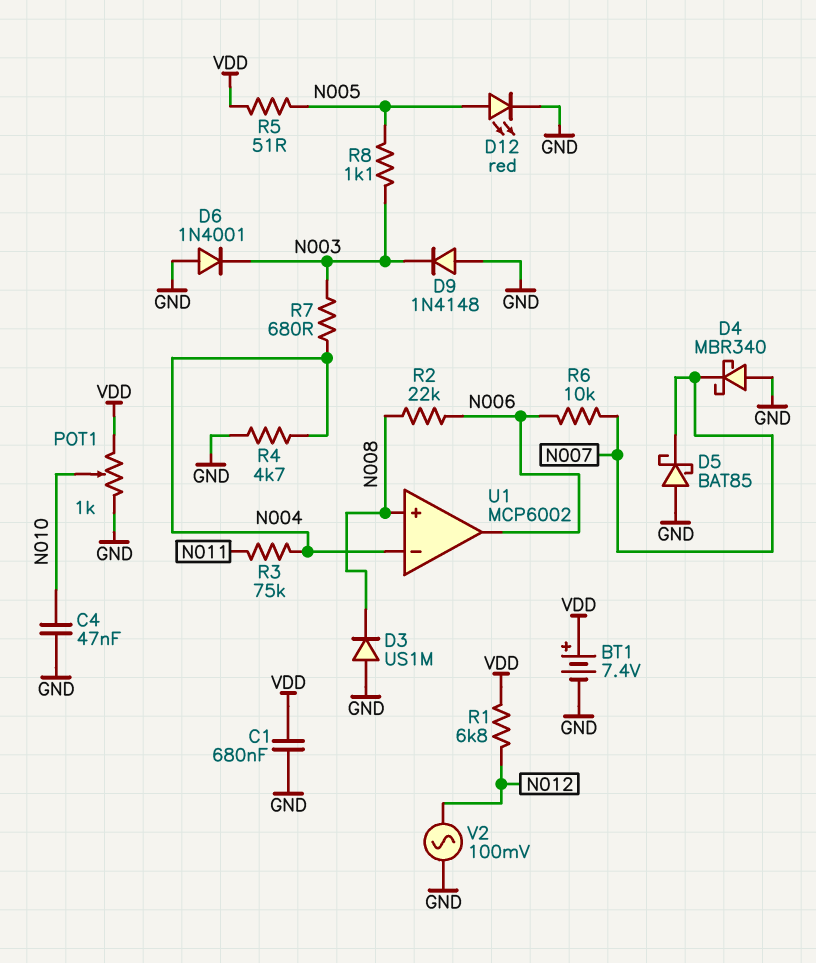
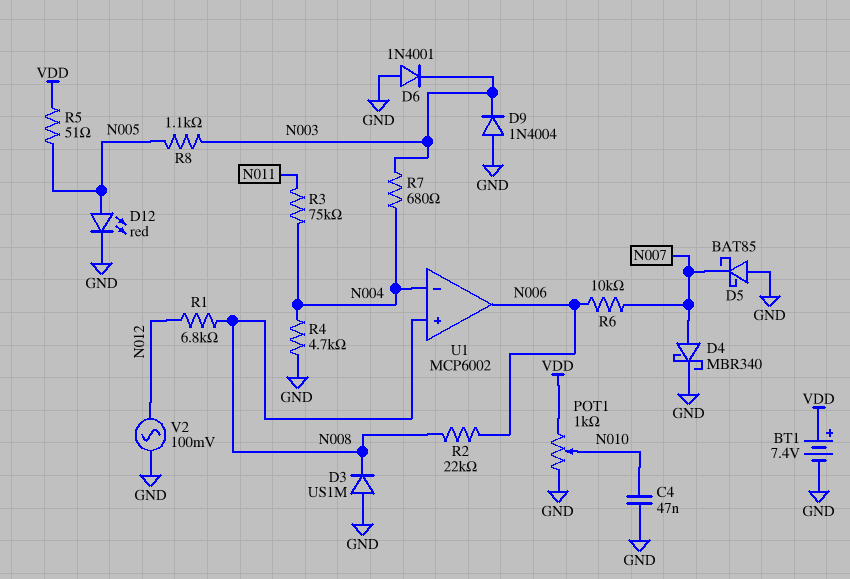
C1: 680nF (GND, VDD) -> none
D4: schottky MBR340 (A GND, K N007) -> schottky MBR340 (A N007, K GND)
D9: diode 1N4148 (A GND, K N003) -> diode 1N4004 (A GND, K N003)
R1: 6.8k (N012, VDD) -> 6.8k (N008, N012)

